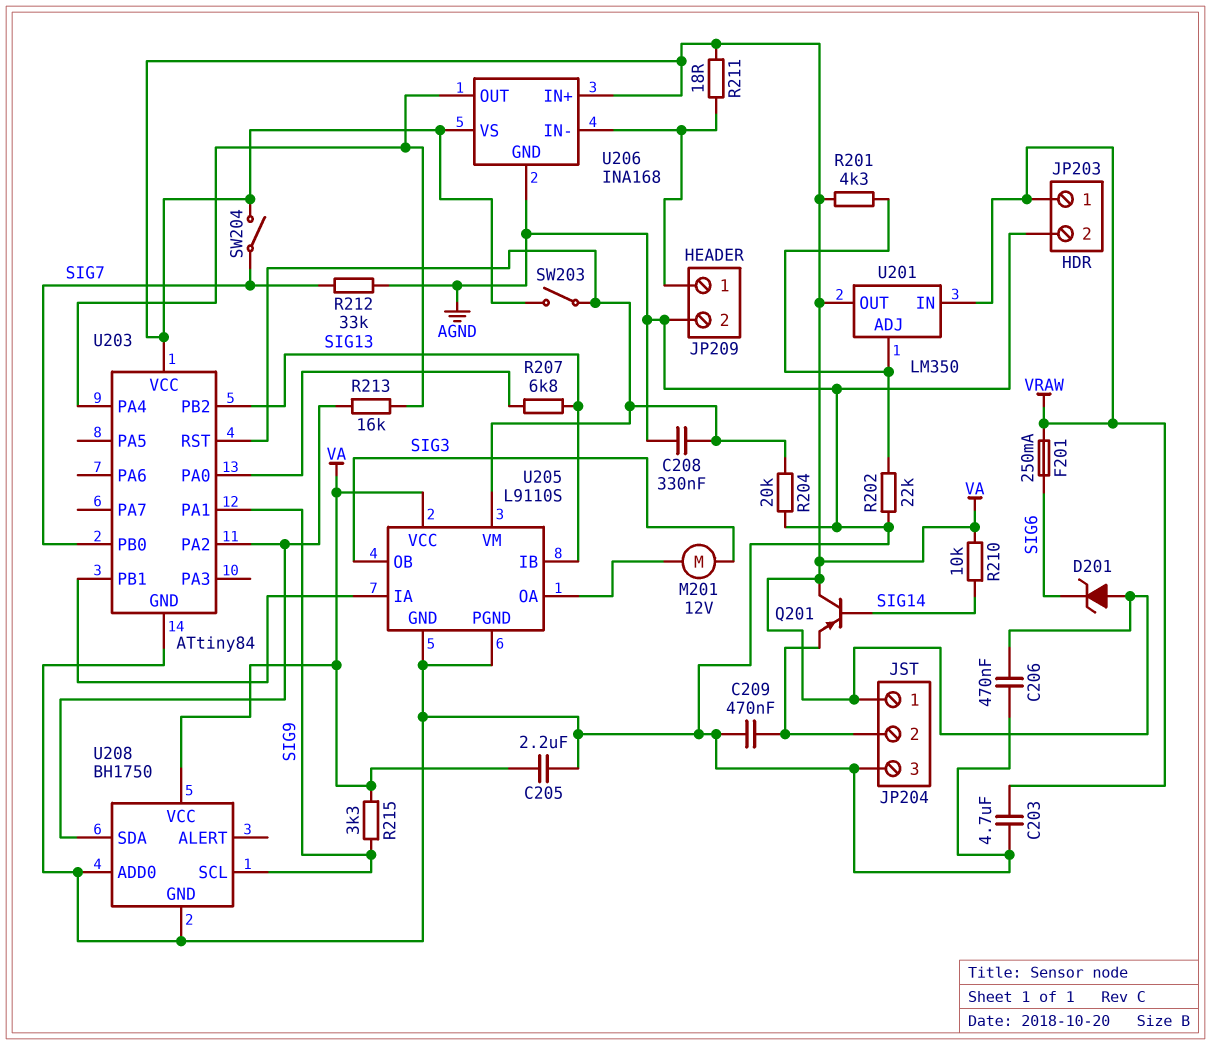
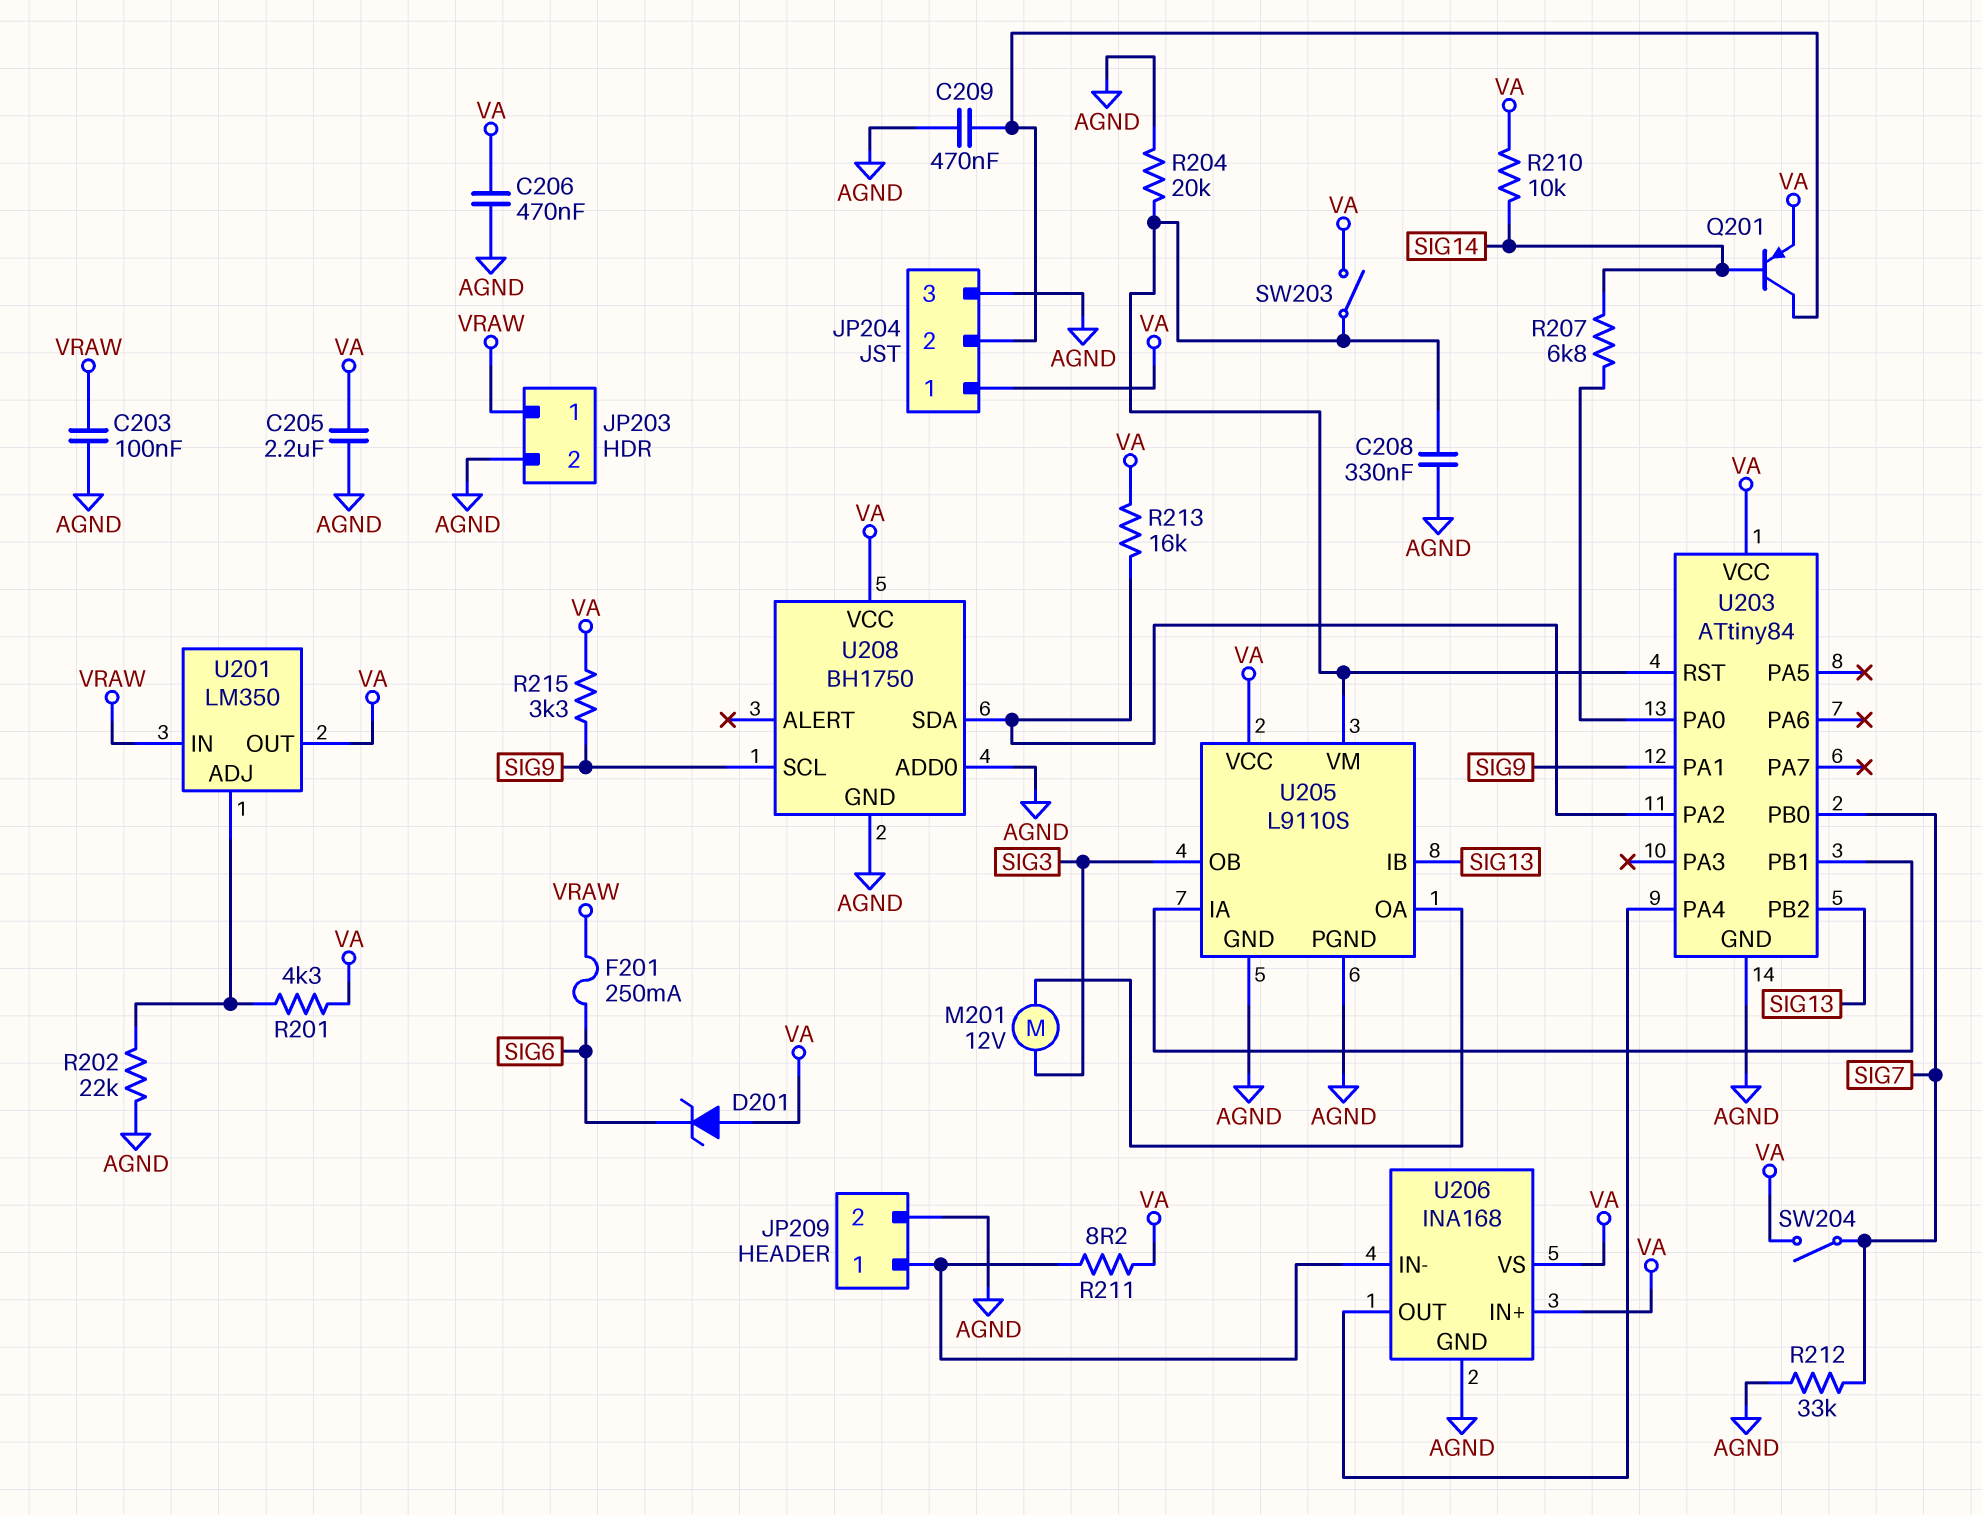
C203: 4.7uF (AGND, VRAW) -> 100nF (AGND, VRAW)
Q201: PNP (B SIG14, C VA, E JP204/2) -> PNP (B SIG14, C JP204/2, E VA)
R207: 6.8k (SIG13, U203/PA0) -> 6.8k (SIG14, U203/PA0)
R211: 18 (JP209/1, VA) -> 8.2 (JP209/1, VA)
R213: 16k (U203/PA2, U203/PA4) -> 16k (U203/PA2, VA)

